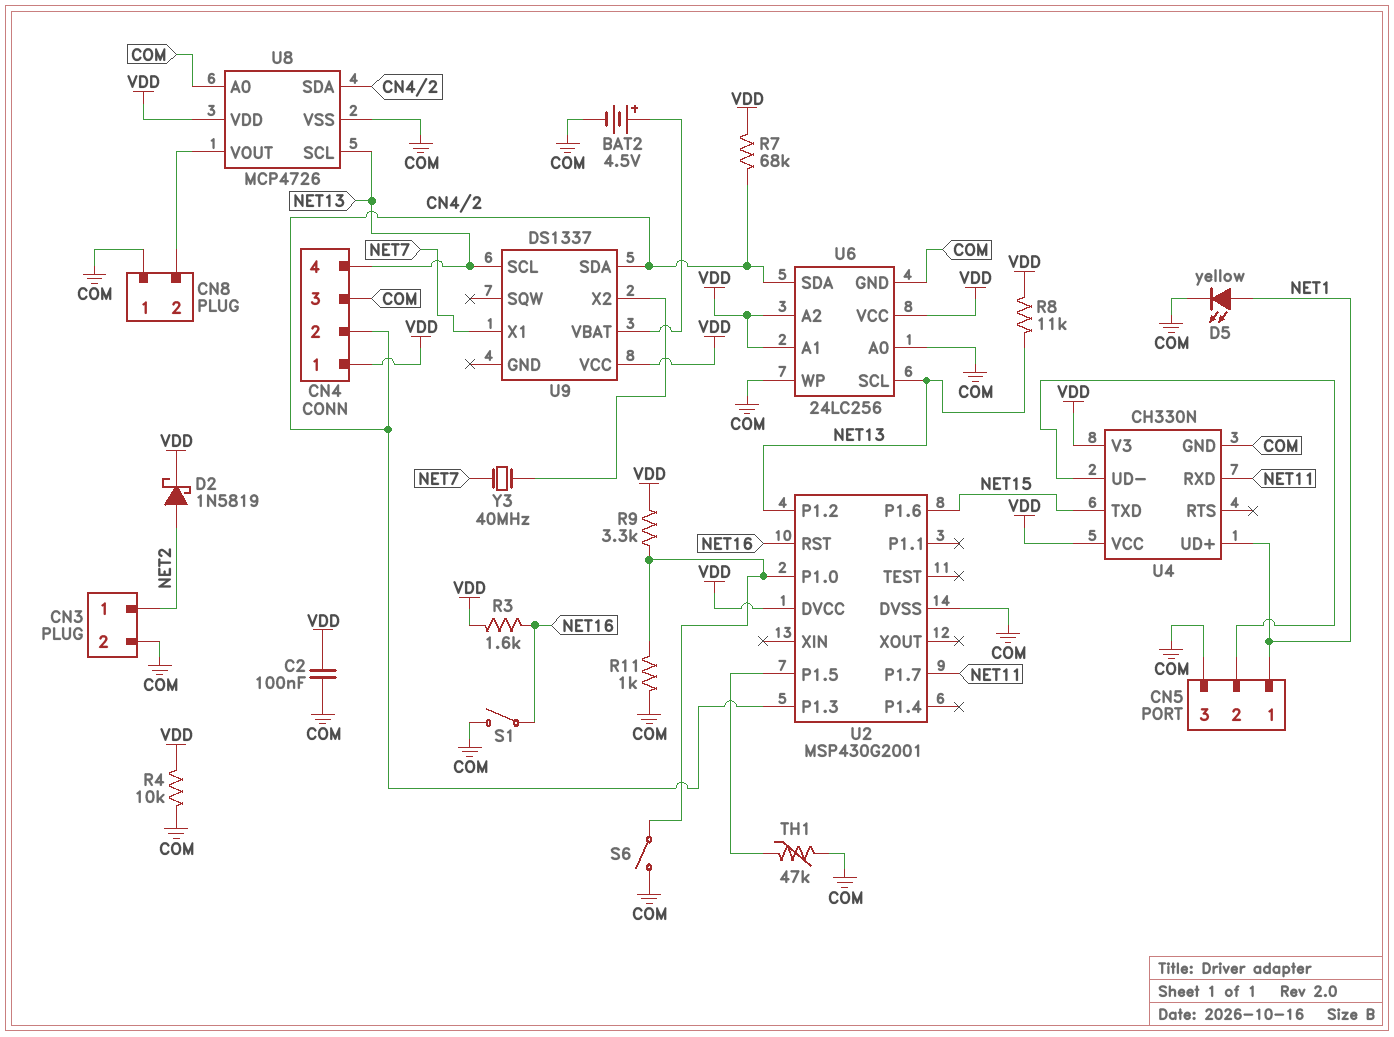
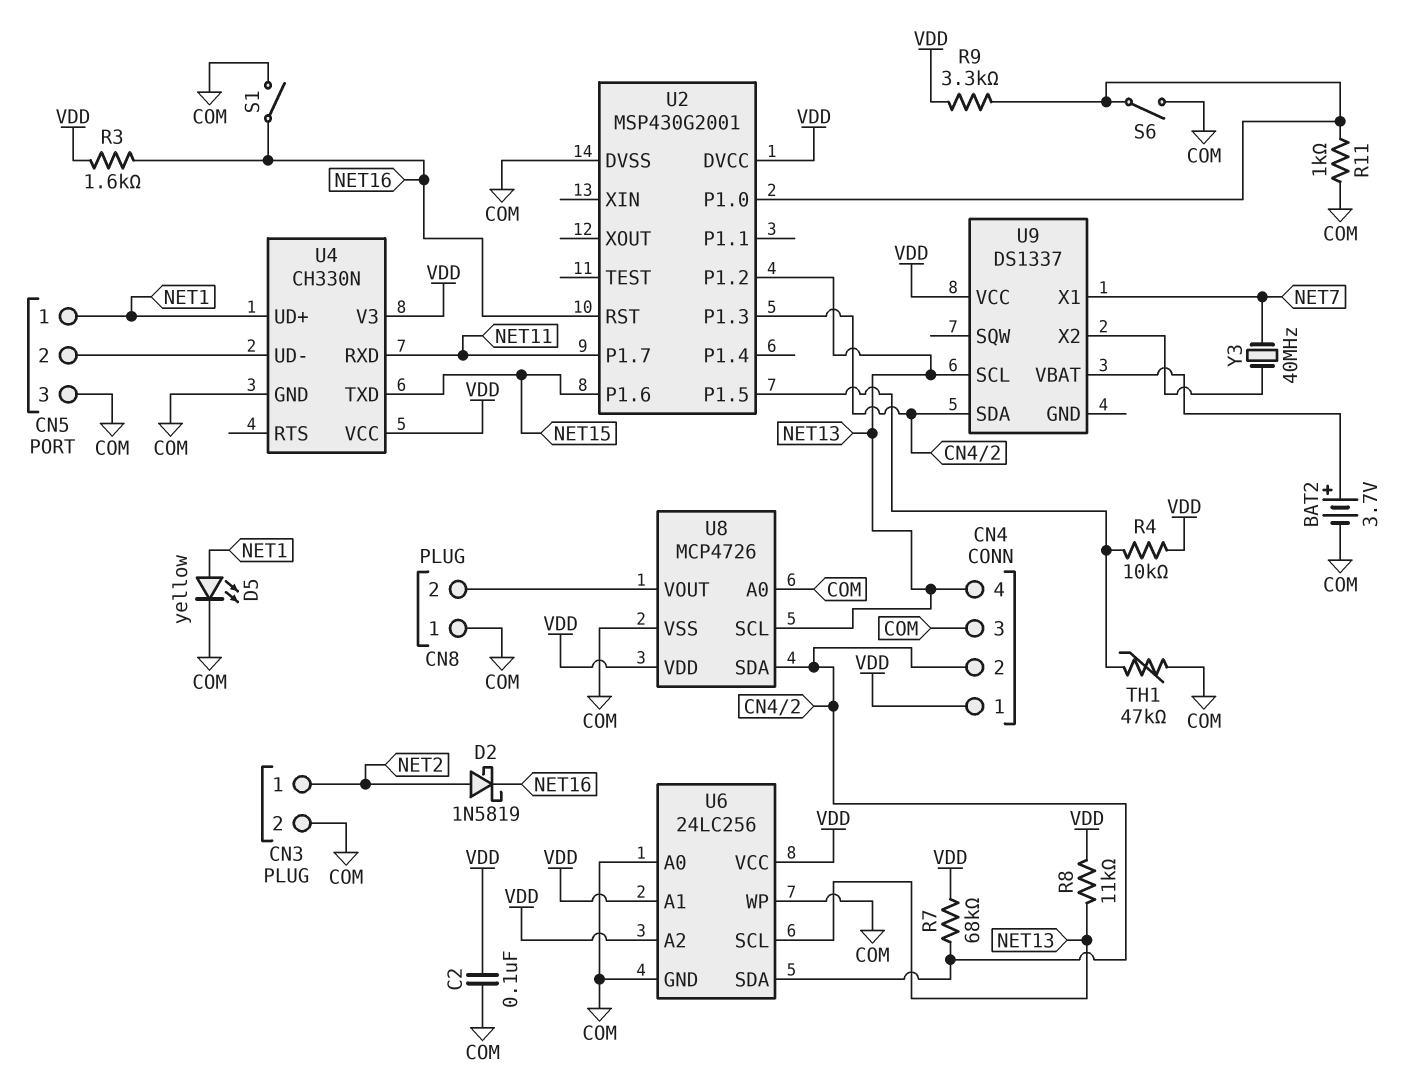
BAT2: 4.5V (plus U9/VBAT, minus COM) -> 3.7V (plus U9/VBAT, minus COM)
D2: schottky 1N5819 (A NET2, K VDD) -> schottky 1N5819 (A NET2, K NET16)
R4: 10k (COM, VDD) -> 10k (U2/P1.5, VDD)

